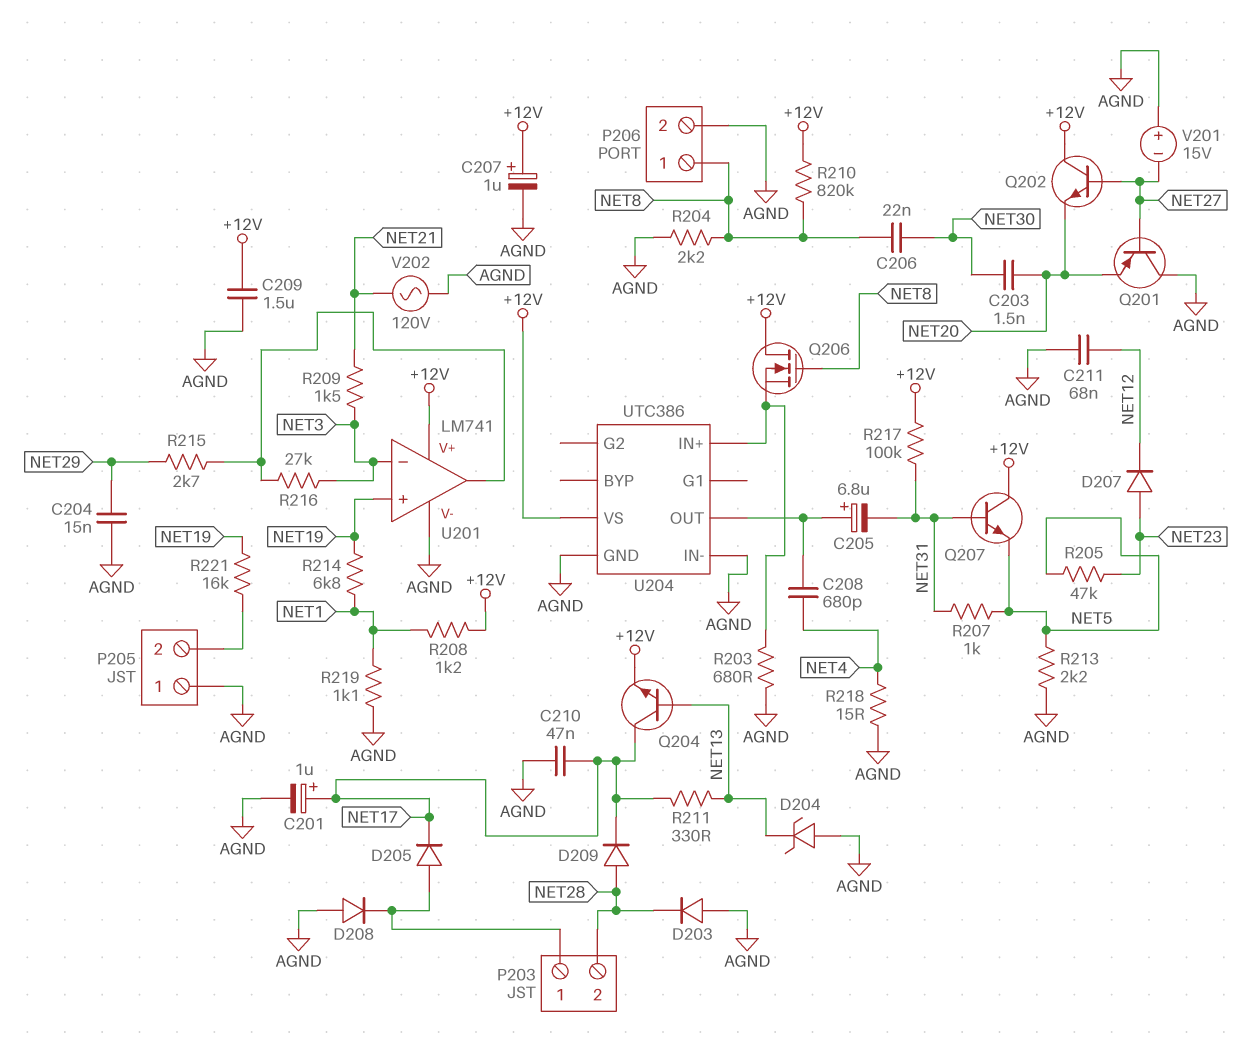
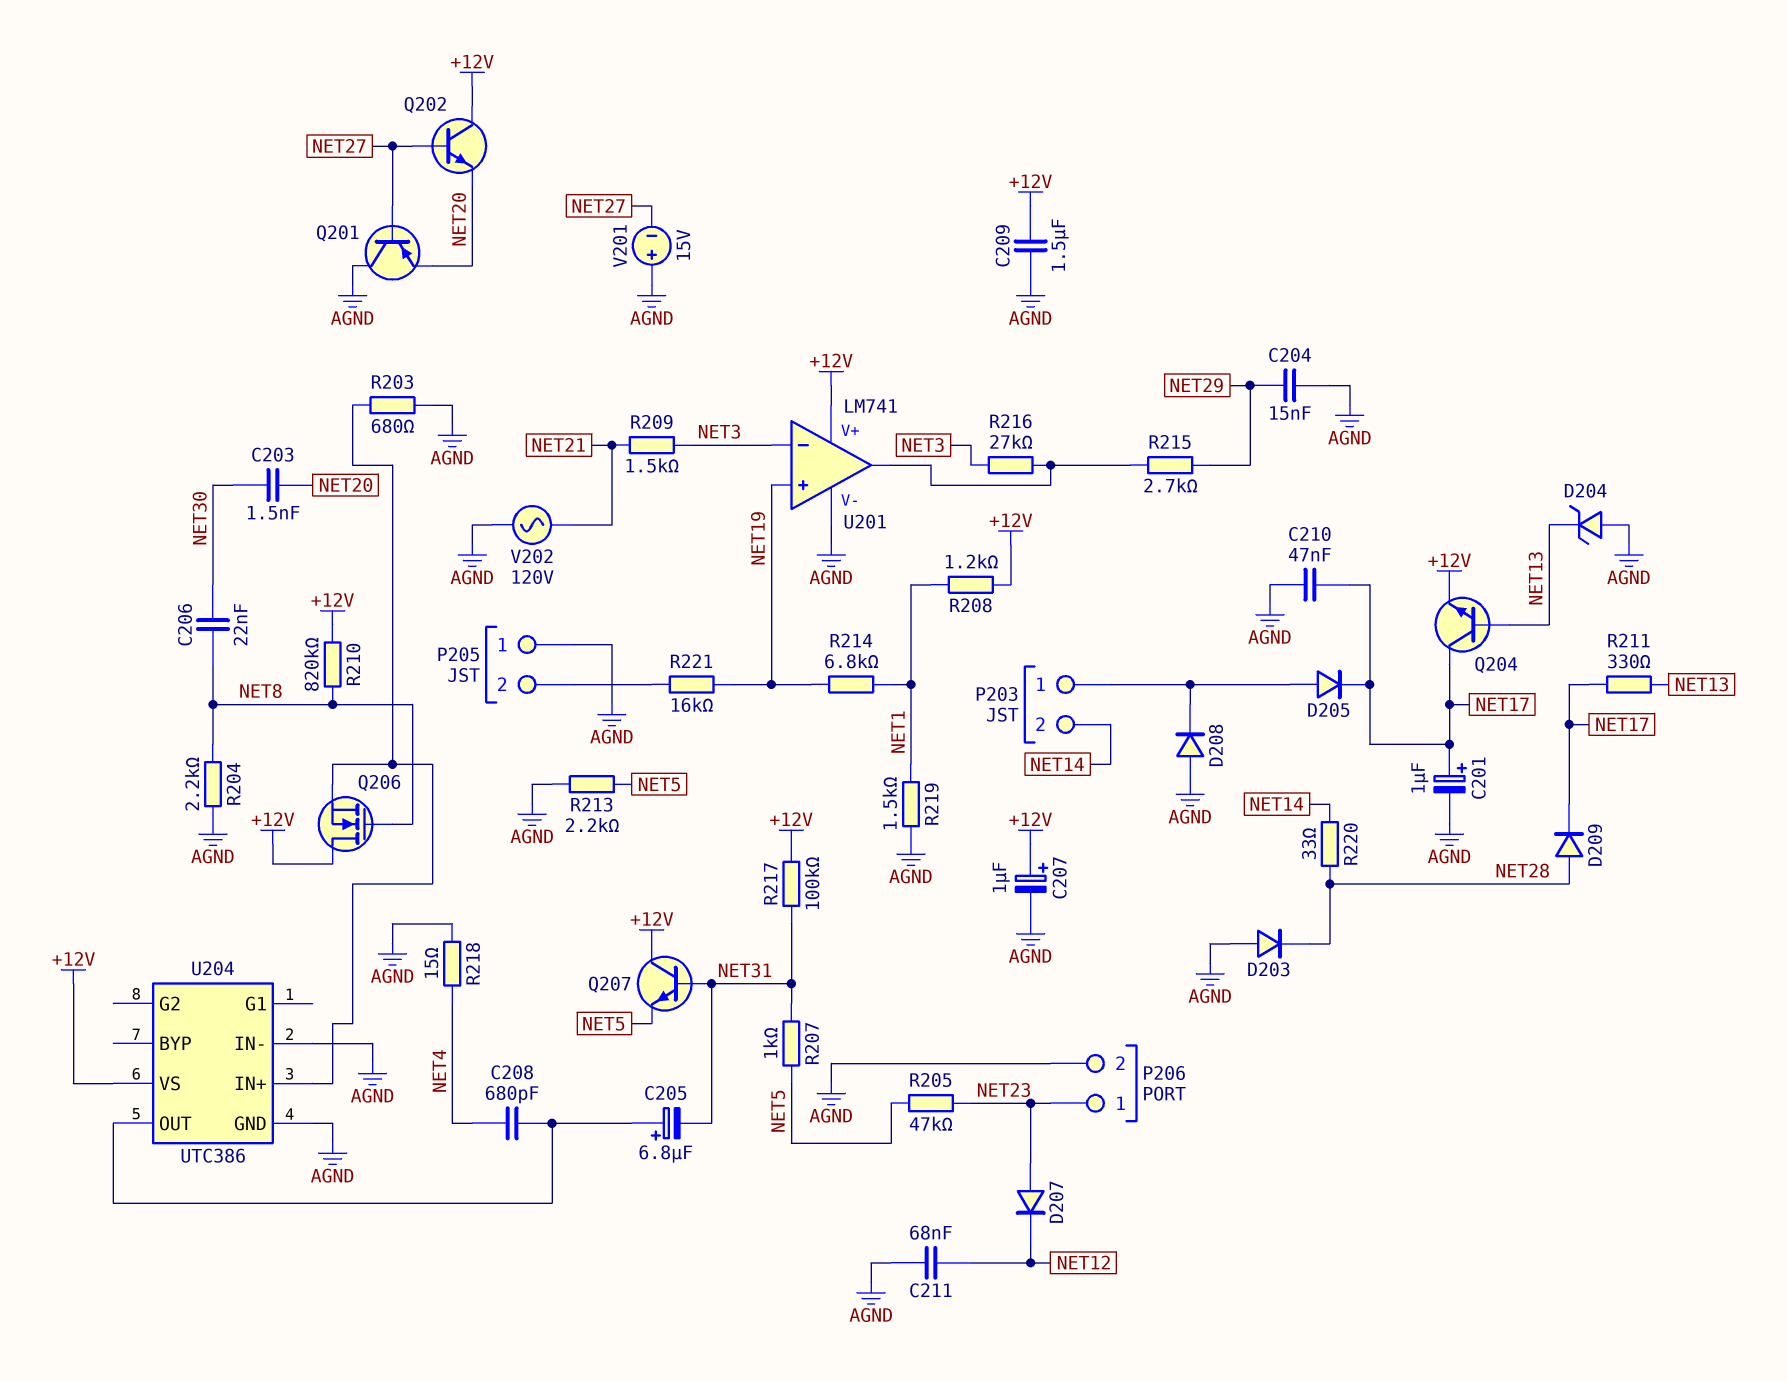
P203 pin 2: NET28 -> NET14
P206 pin 1: NET8 -> NET23
R219: 1.1k (AGND, NET1) -> 1.5k (AGND, NET1)
R220: none -> 33 (NET14, NET28)

